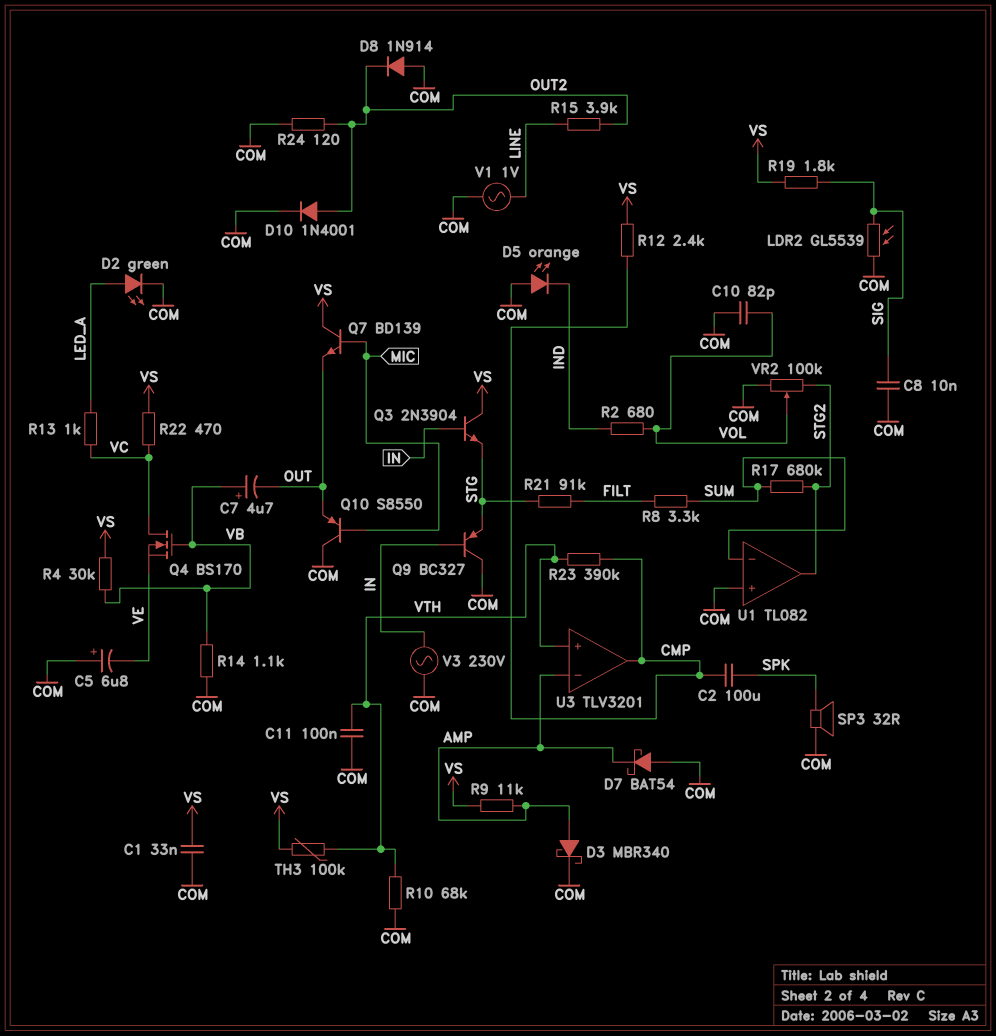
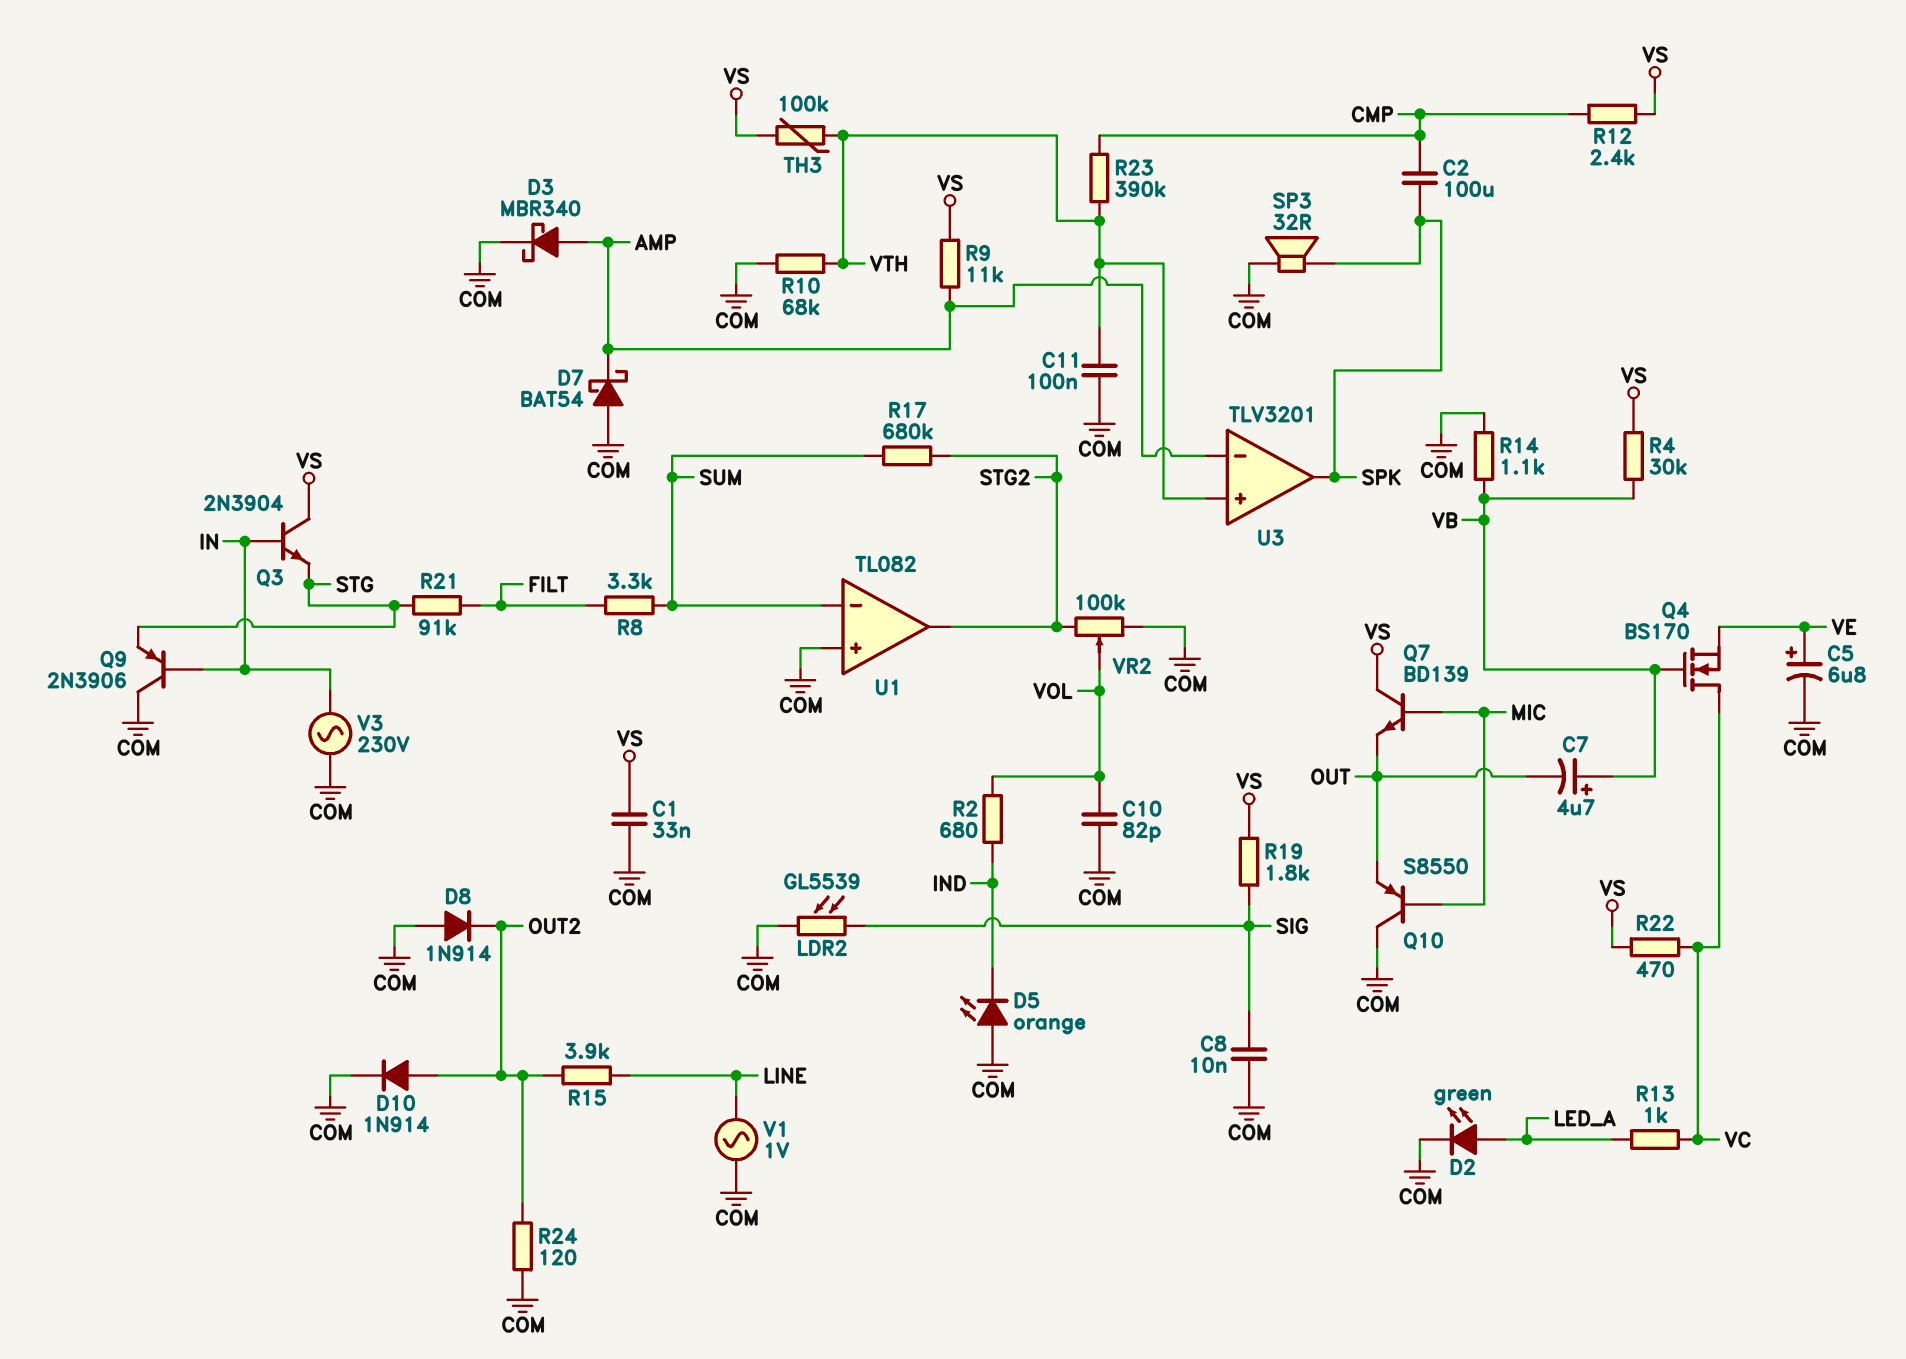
C5: 6.8uF (plus COM, minus VE) -> 6.8uF (plus VE, minus COM)
D10: diode 1N4001 (A OUT2, K COM) -> diode 1N914 (A OUT2, K COM)
Q9: PNP BC327 (B IN, C COM, E STG) -> PNP 2N3906 (B IN, C COM, E STG)
U3 pin out: CMP -> SPK

